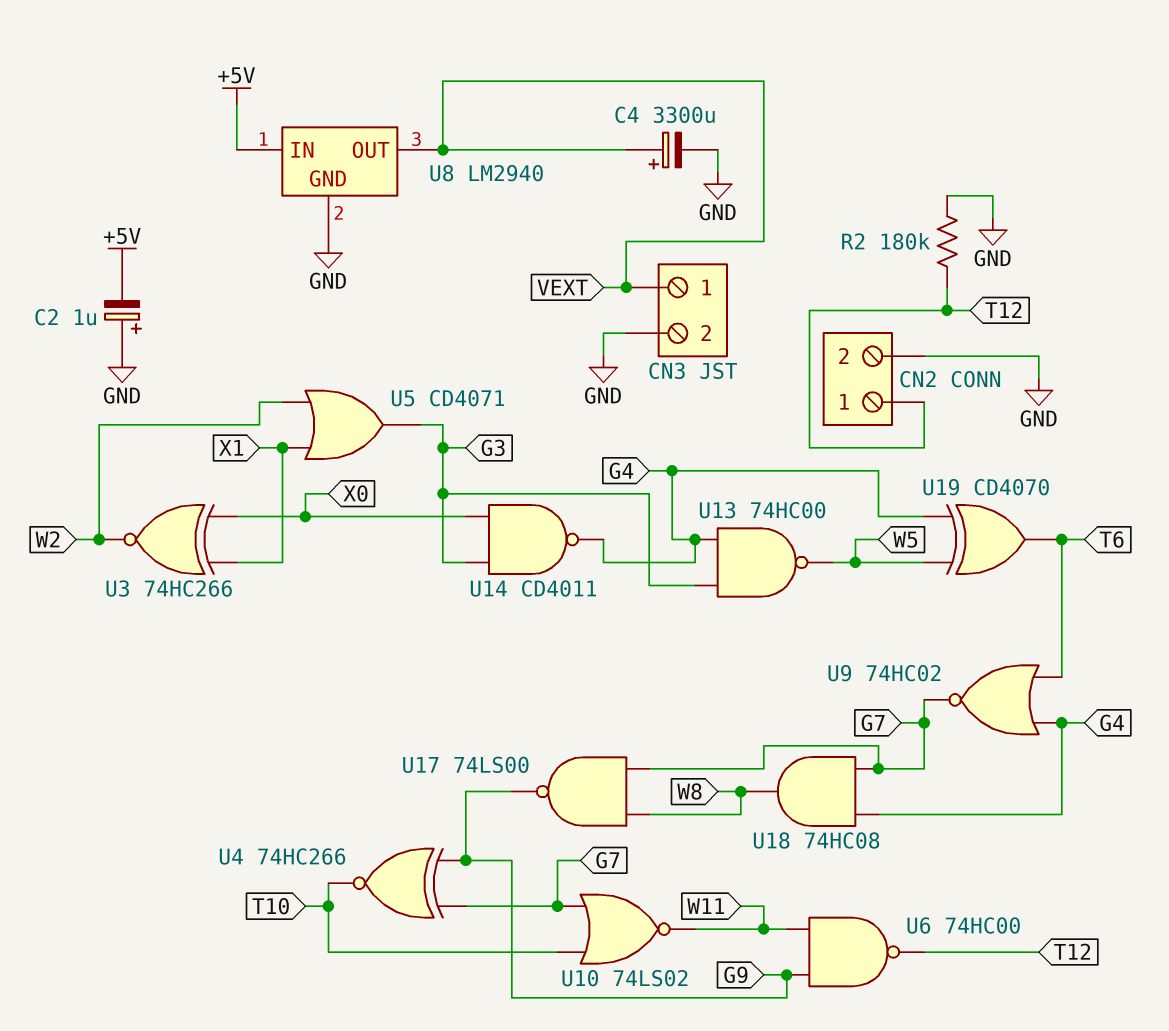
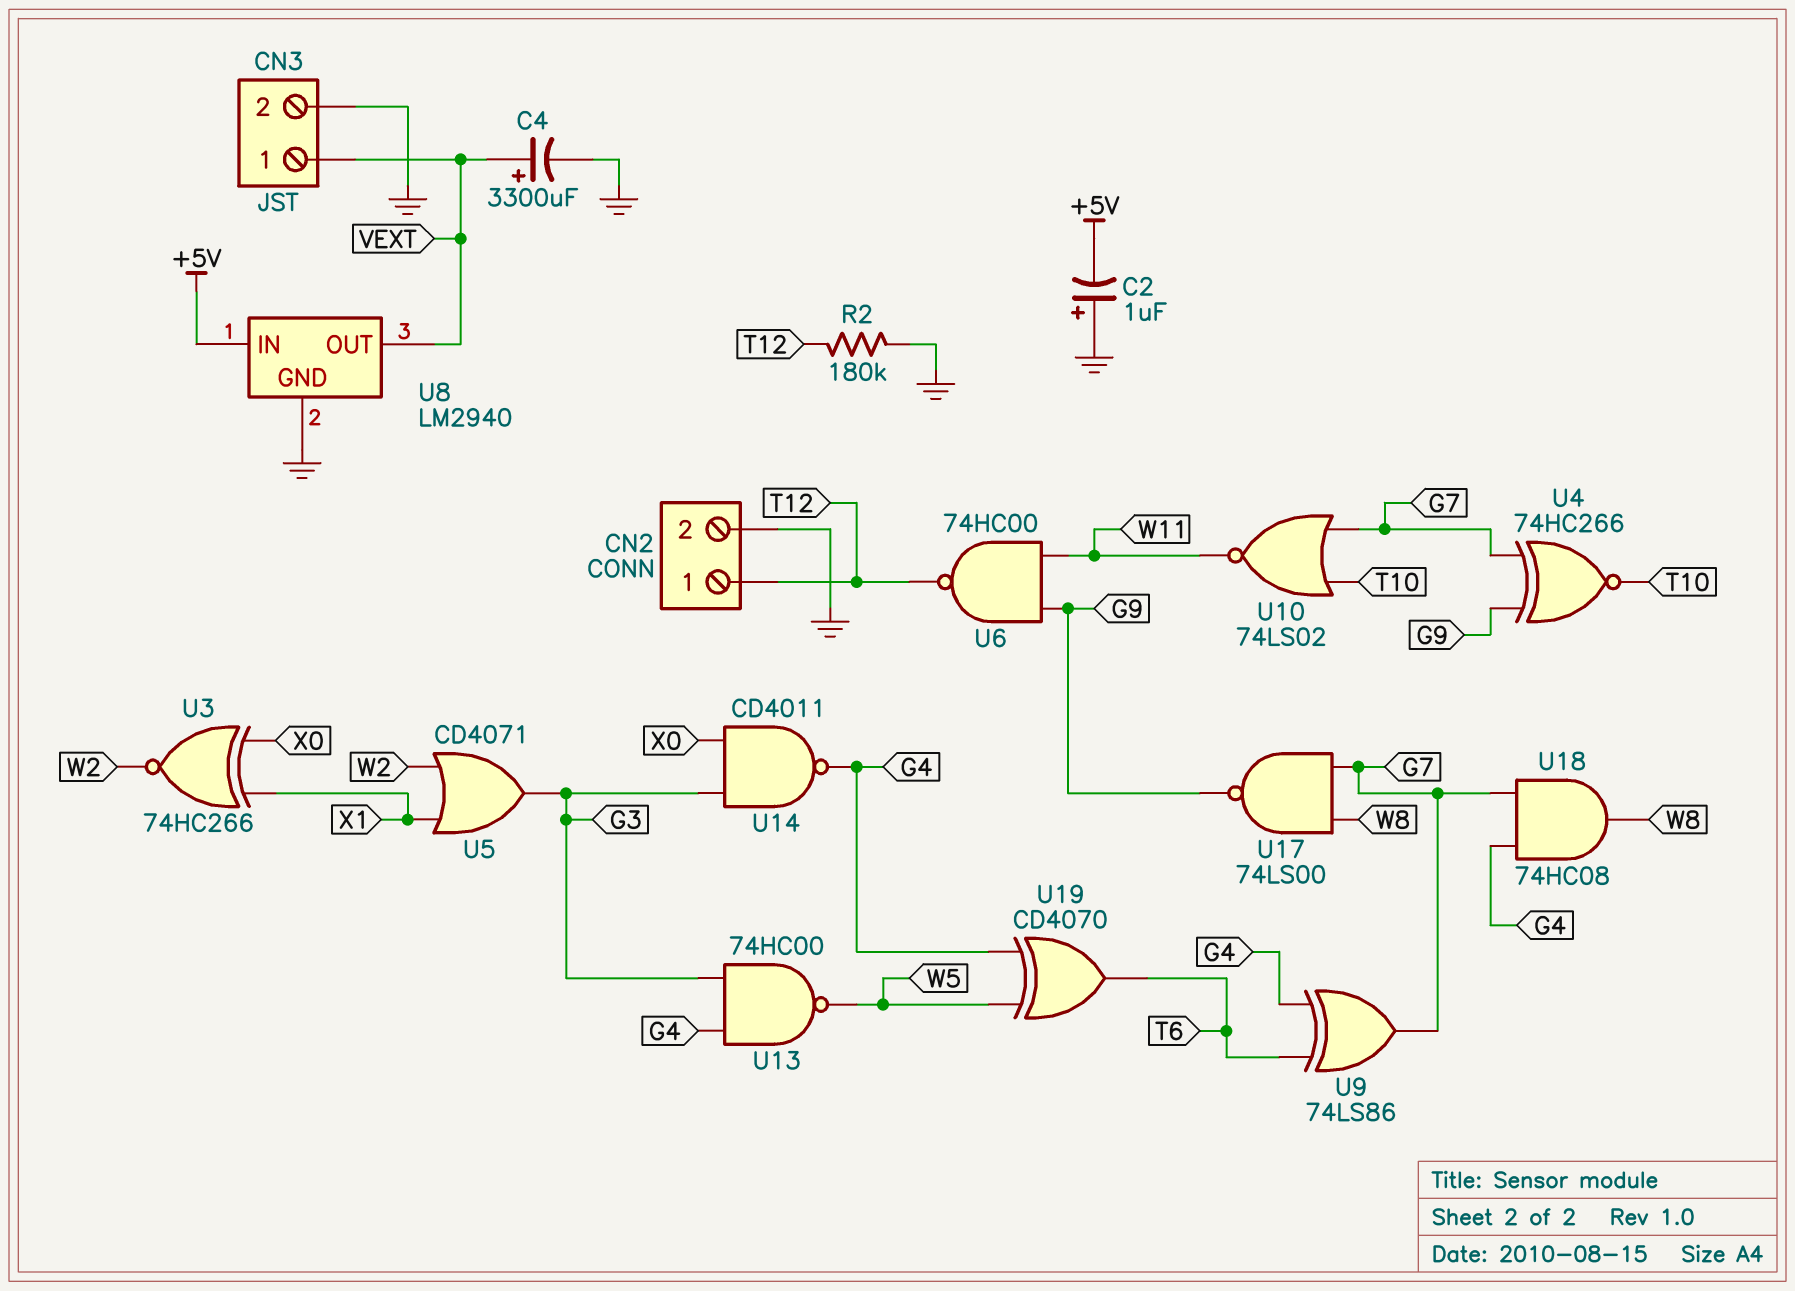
U9: NOR 74HC02 (in G4, in T6, out G7) -> XOR 74LS86 (in G4, in T6, out G7)

